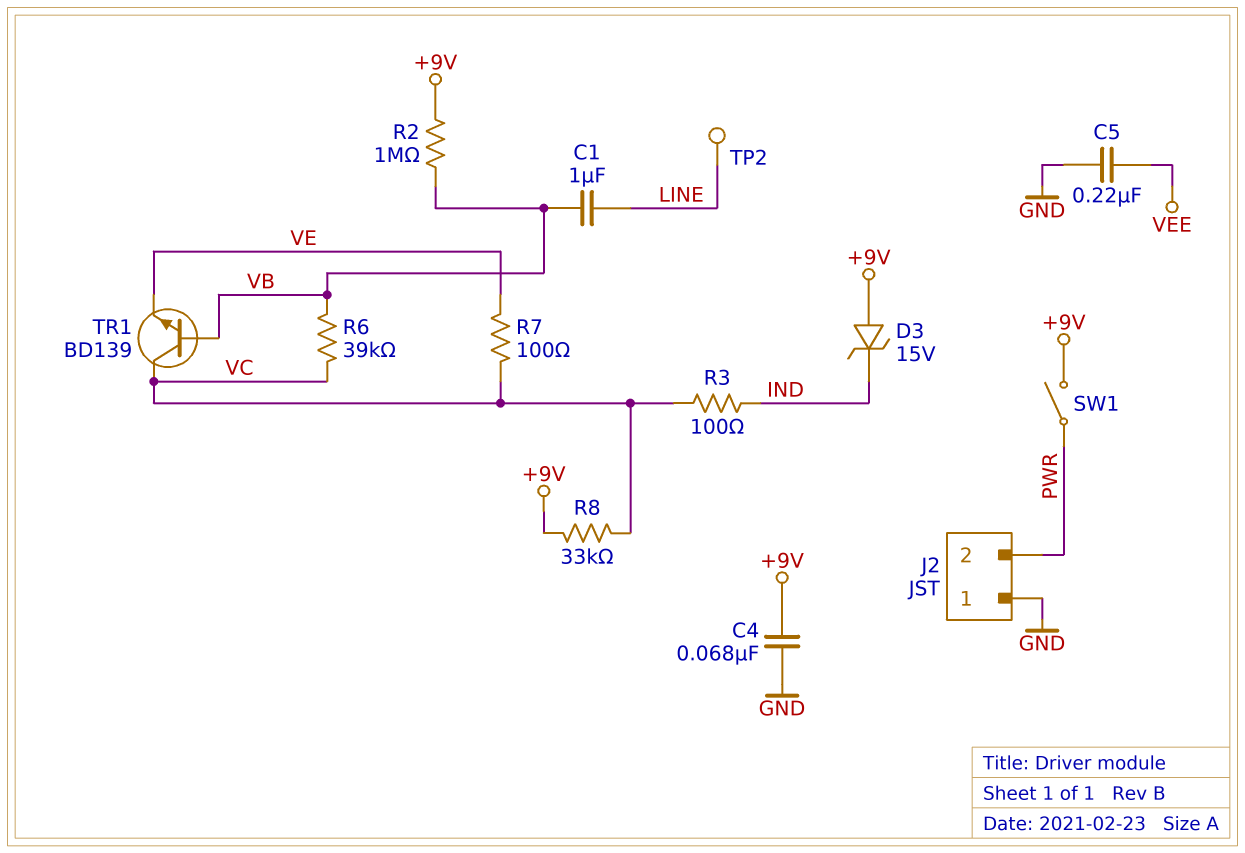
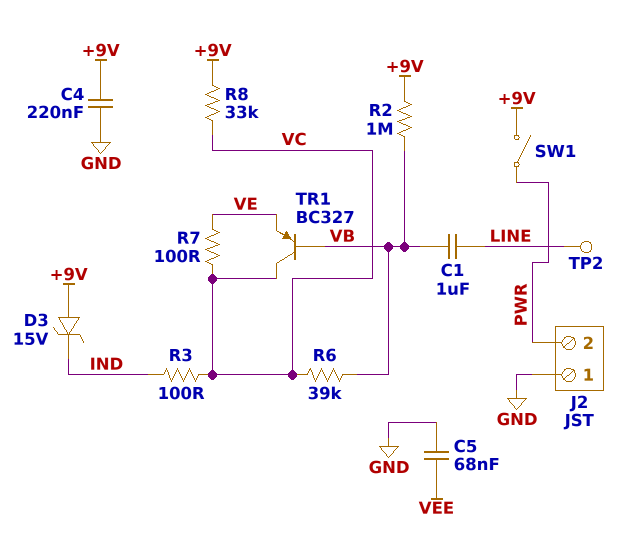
C4: 68nF (+9V, GND) -> 220nF (+9V, GND)
C5: 220nF (GND, VEE) -> 68nF (GND, VEE)
TR1: NPN BD139 (B VB, C VC, E VE) -> PNP BC327 (B VB, C VC, E VE)

